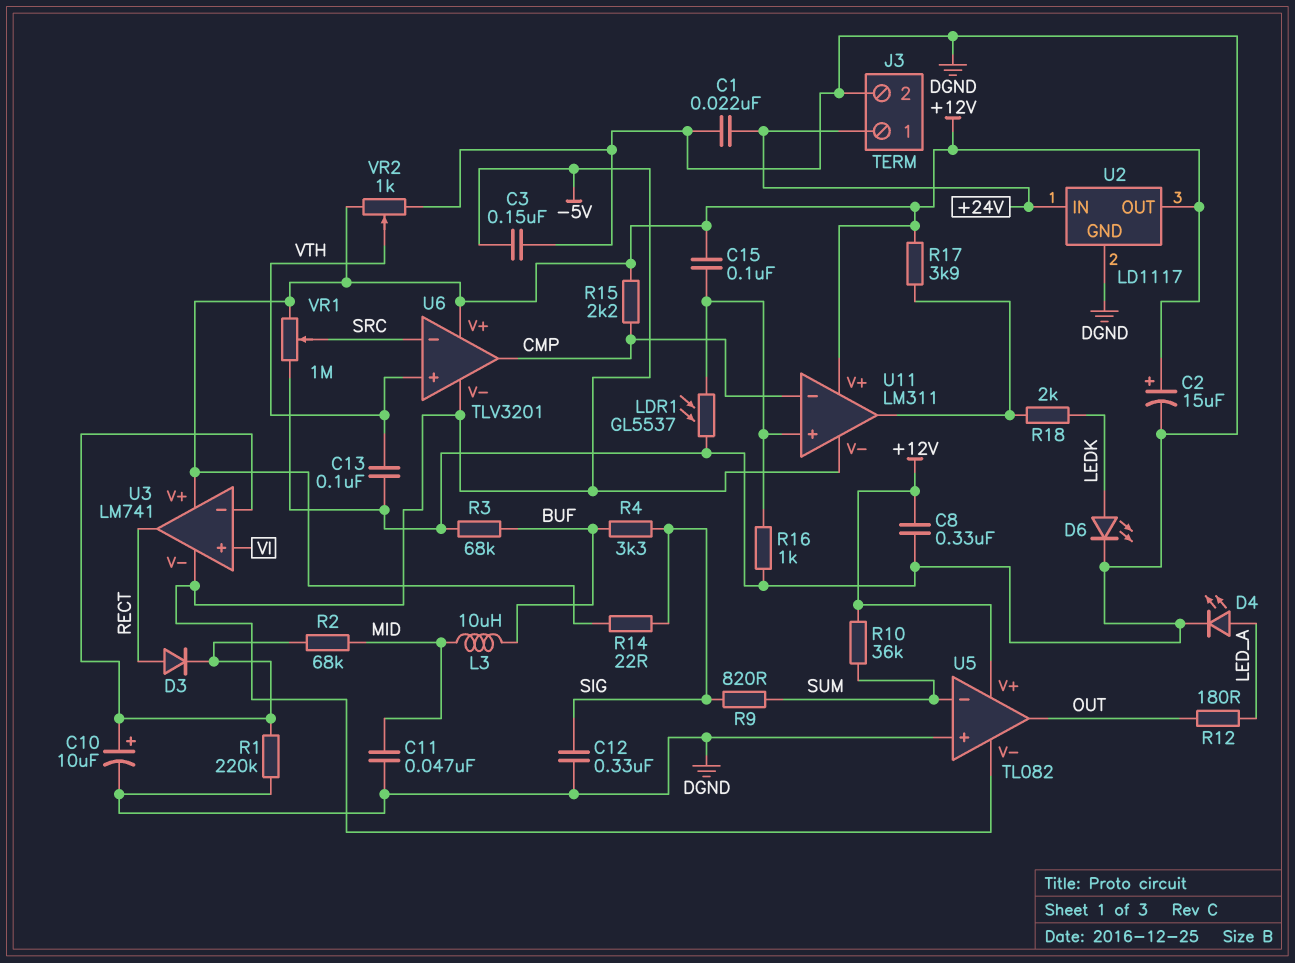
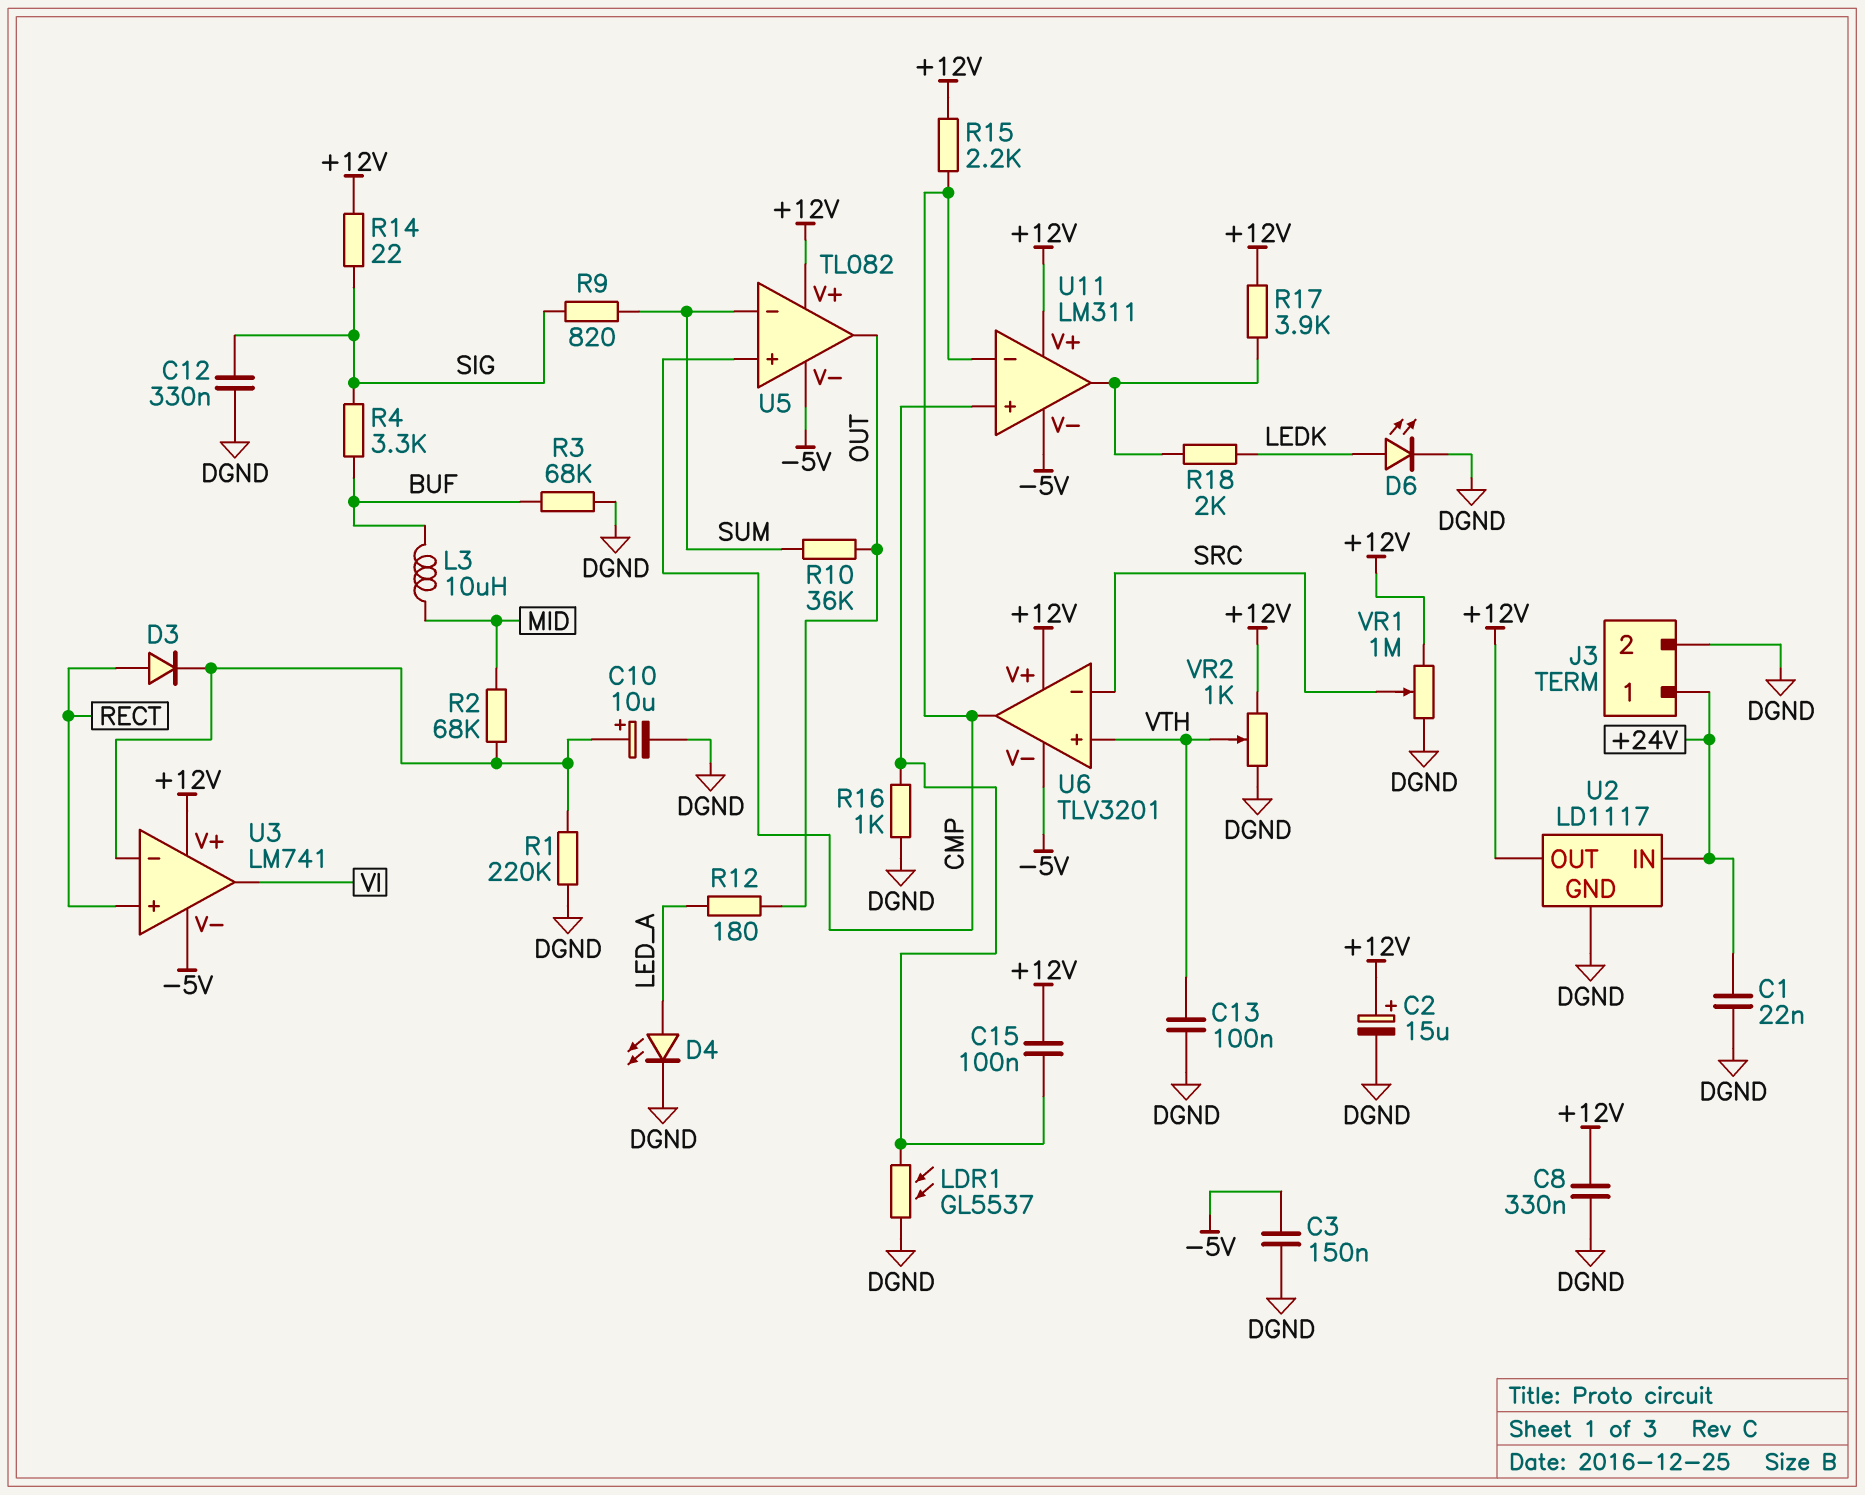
C11: 47nF (DGND, MID) -> none
R10: 36k (+12V, SUM) -> 36k (OUT, SUM)
U3 pin in+: VI -> RECT
U3 pin out: RECT -> VI
U5 pin in+: DGND -> CMP

